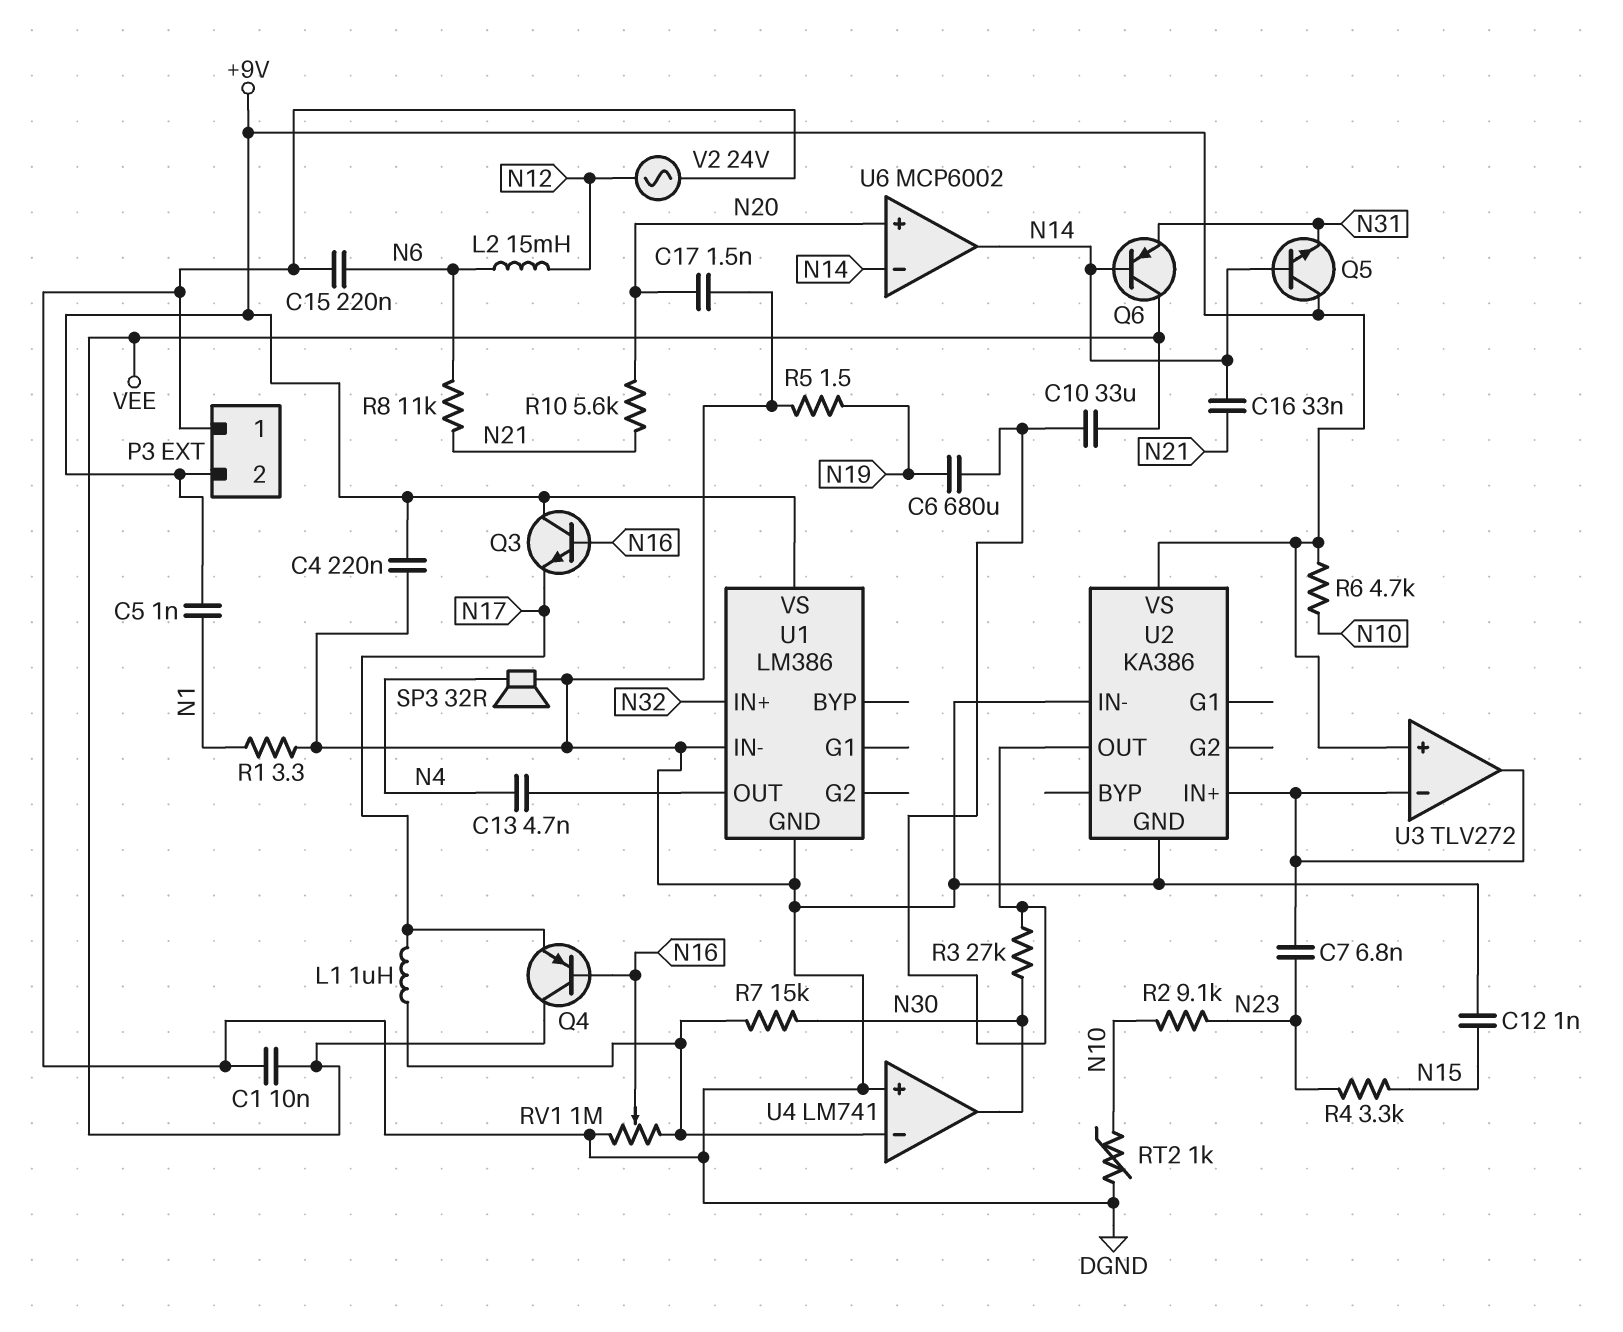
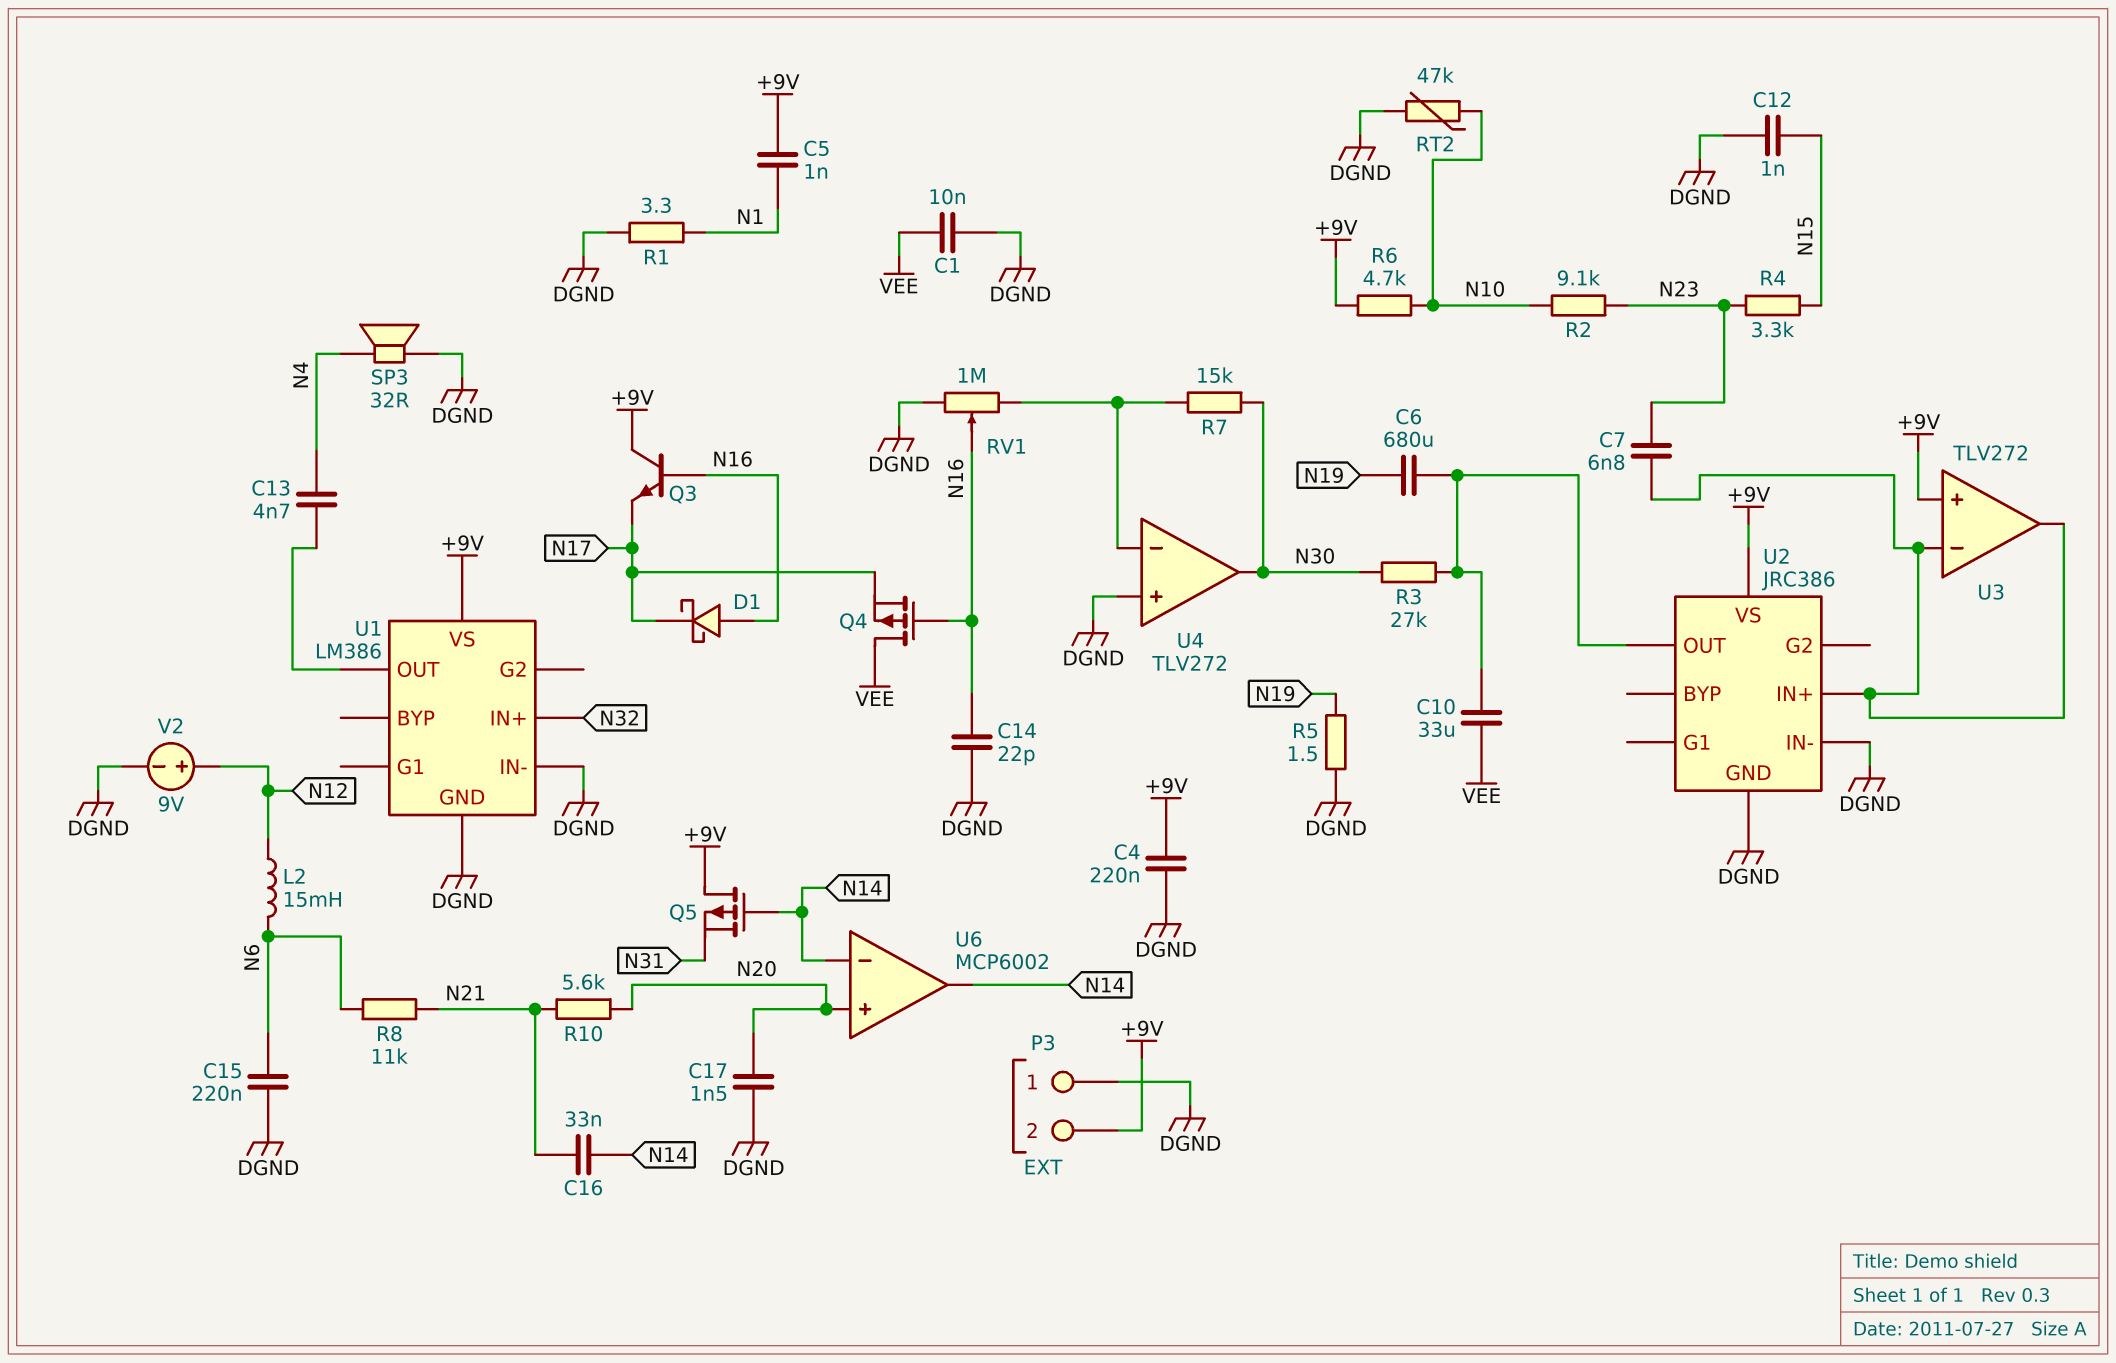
C14: none -> 22pF (DGND, N16)
D1: none -> schottky (A N16, K N17)
L1: 1uH (N17, U4/in-) -> none
Q4: PNP (B N16, C VEE, E N17) -> PMOS (G N16, D VEE, S N17)
Q5: NPN (B N14, C +9V, E N31) -> PMOS (G N14, D +9V, S N31)
Q6: PNP (B N14, C VEE, E N31) -> none
RT2: 1k (DGND, N10) -> 47k (DGND, N10)
U2: KA386 -> JRC386
U4: LM741 -> TLV272
V2: AC 24V (DGND, N12) -> 9V (plus N12, minus DGND)

